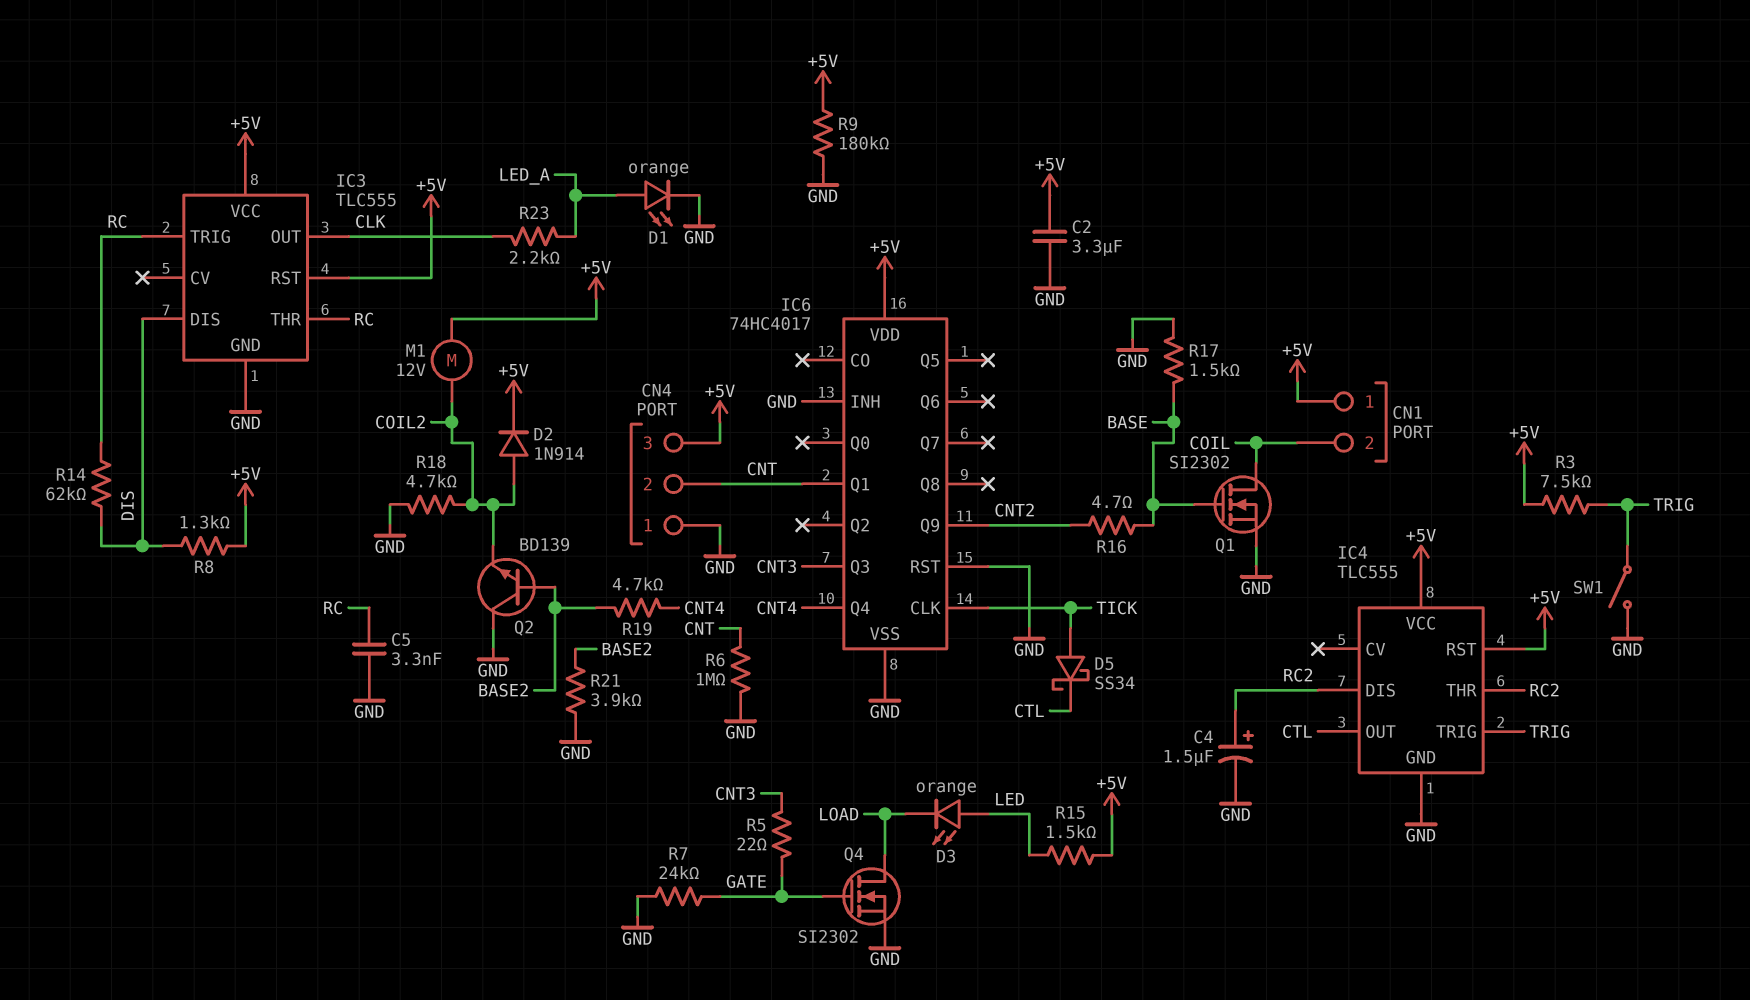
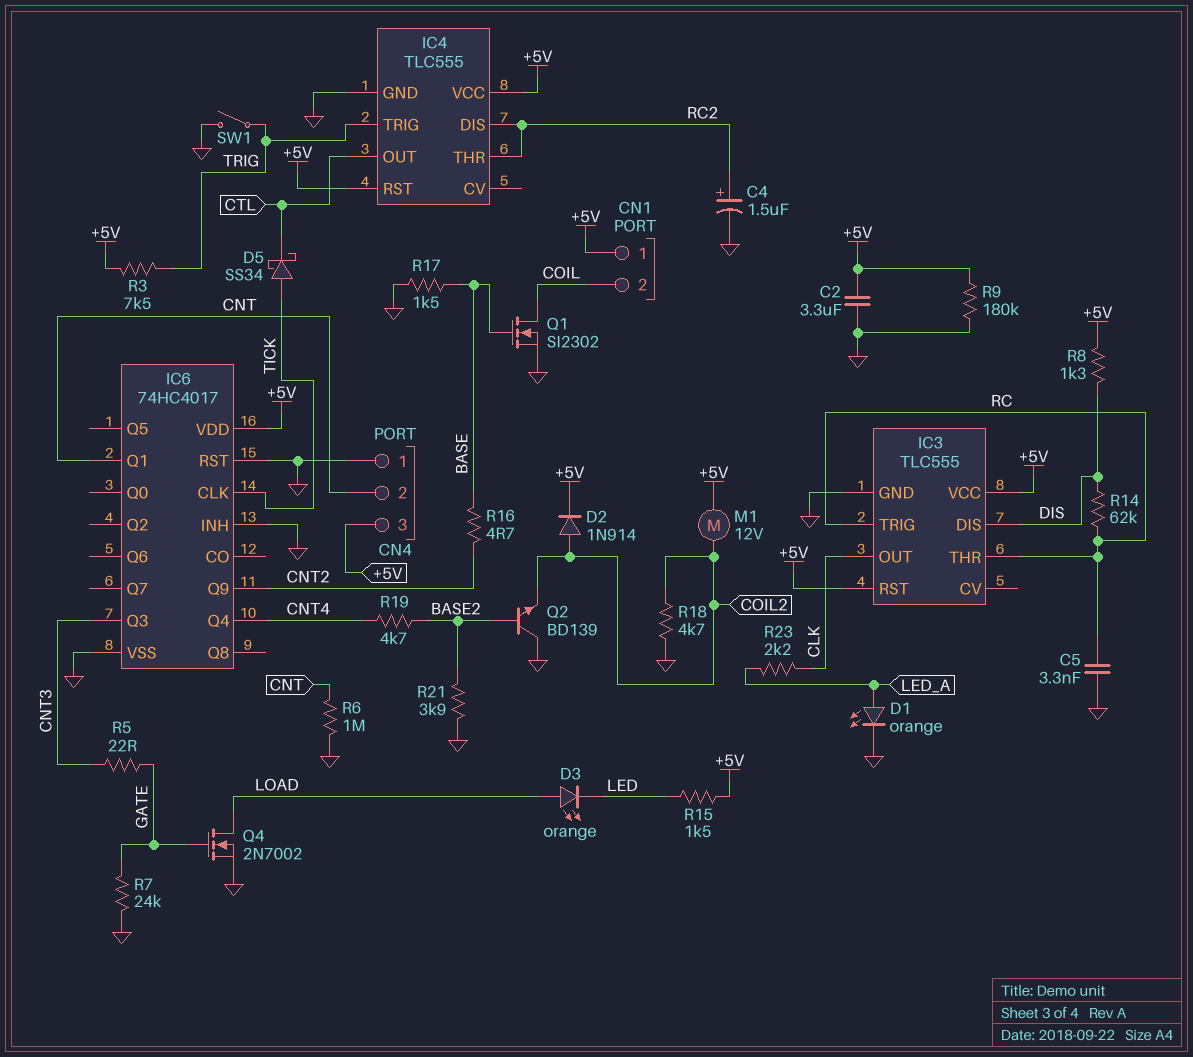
D3: LED orange (A LED, K LOAD) -> LED orange (A LOAD, K LED)
Q4: NMOS SI2302 (G GATE, D LOAD, S GND) -> NMOS 2N7002 (G GATE, D LOAD, S GND)

